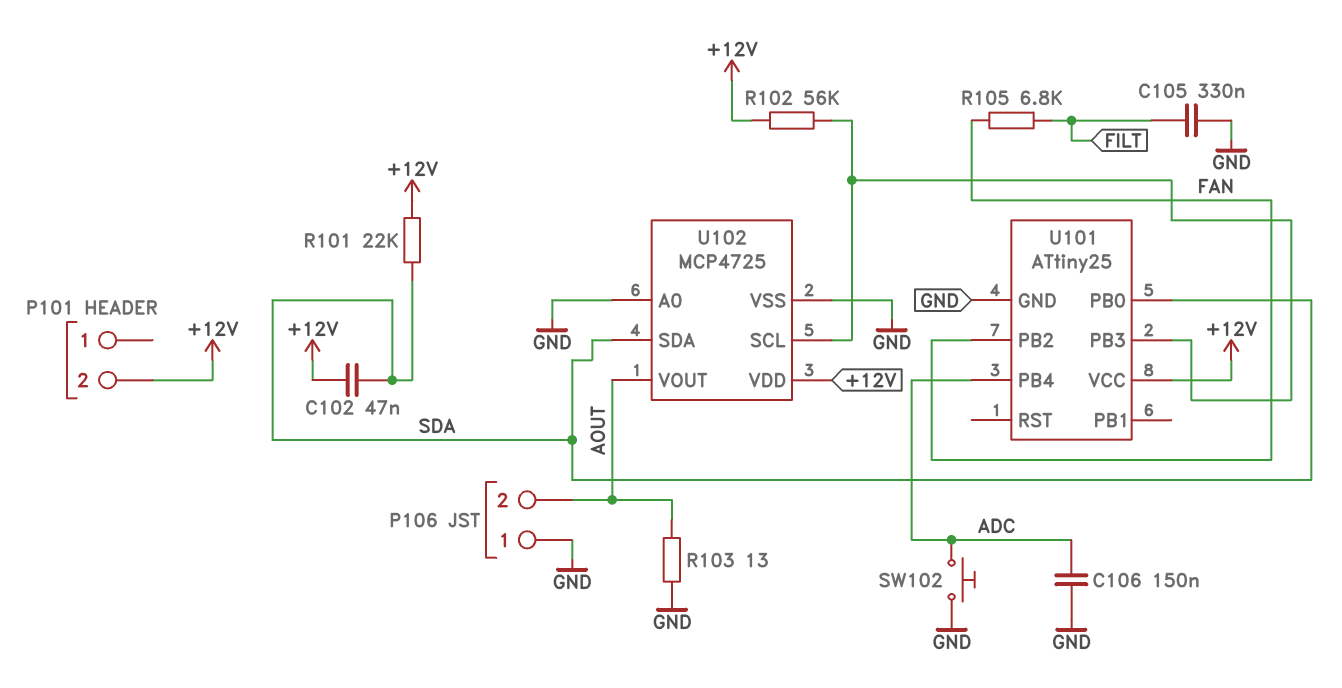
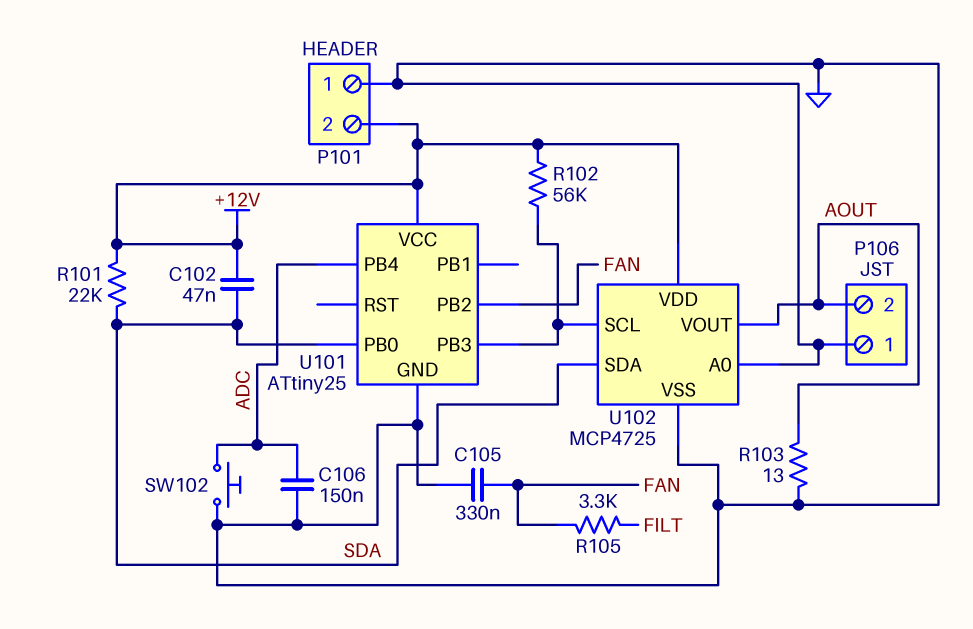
C105: 330nF (FILT, GND) -> 330nF (FAN, GND)
P101 pin 1: none -> GND
R105: 6.8k (FAN, FILT) -> 3.3k (FAN, FILT)

